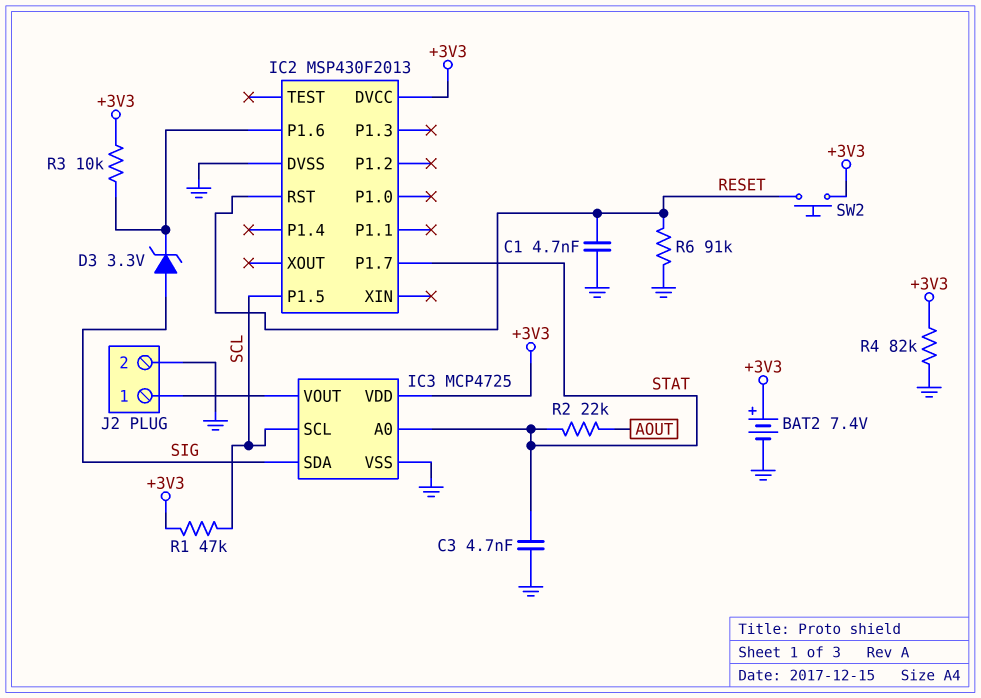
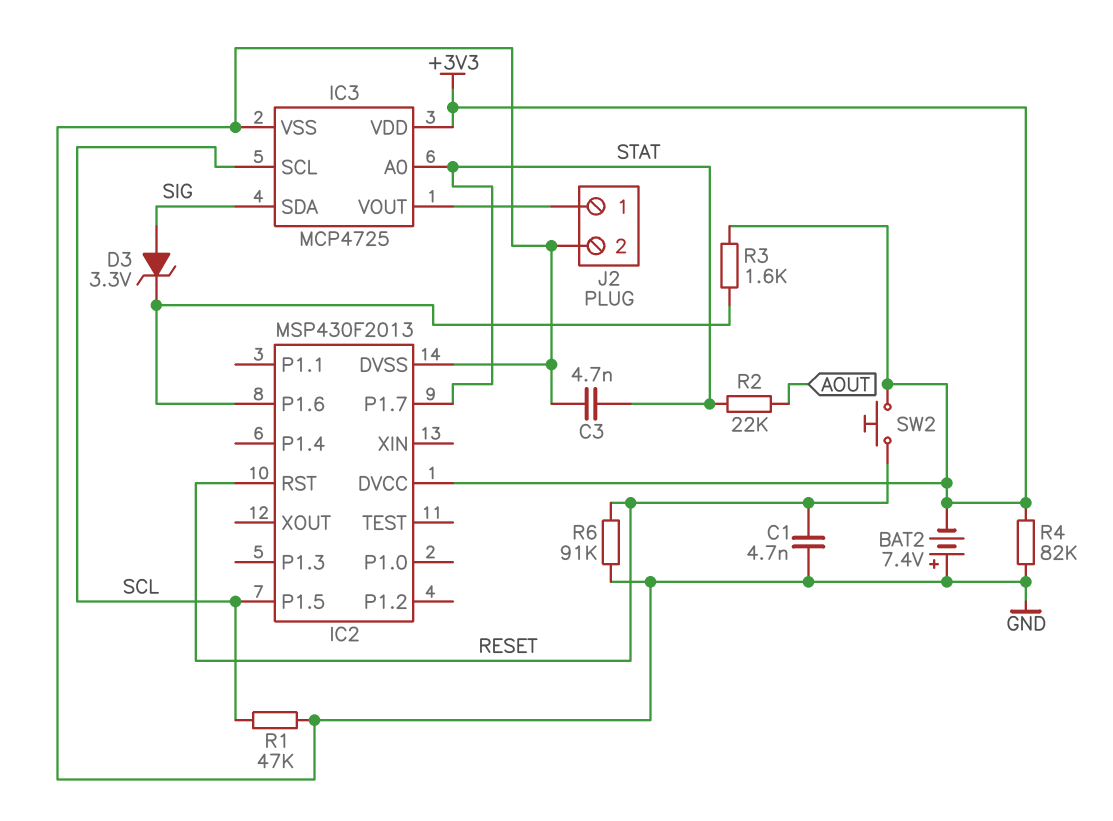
BAT2: 7.4V (plus +3V3, minus GND) -> 7.4V (plus GND, minus +3V3)
R1: 47k (+3V3, SCL) -> 47k (GND, SCL)
R3: 10k (+3V3, IC2/P1.6) -> 1.6k (+3V3, IC2/P1.6)

